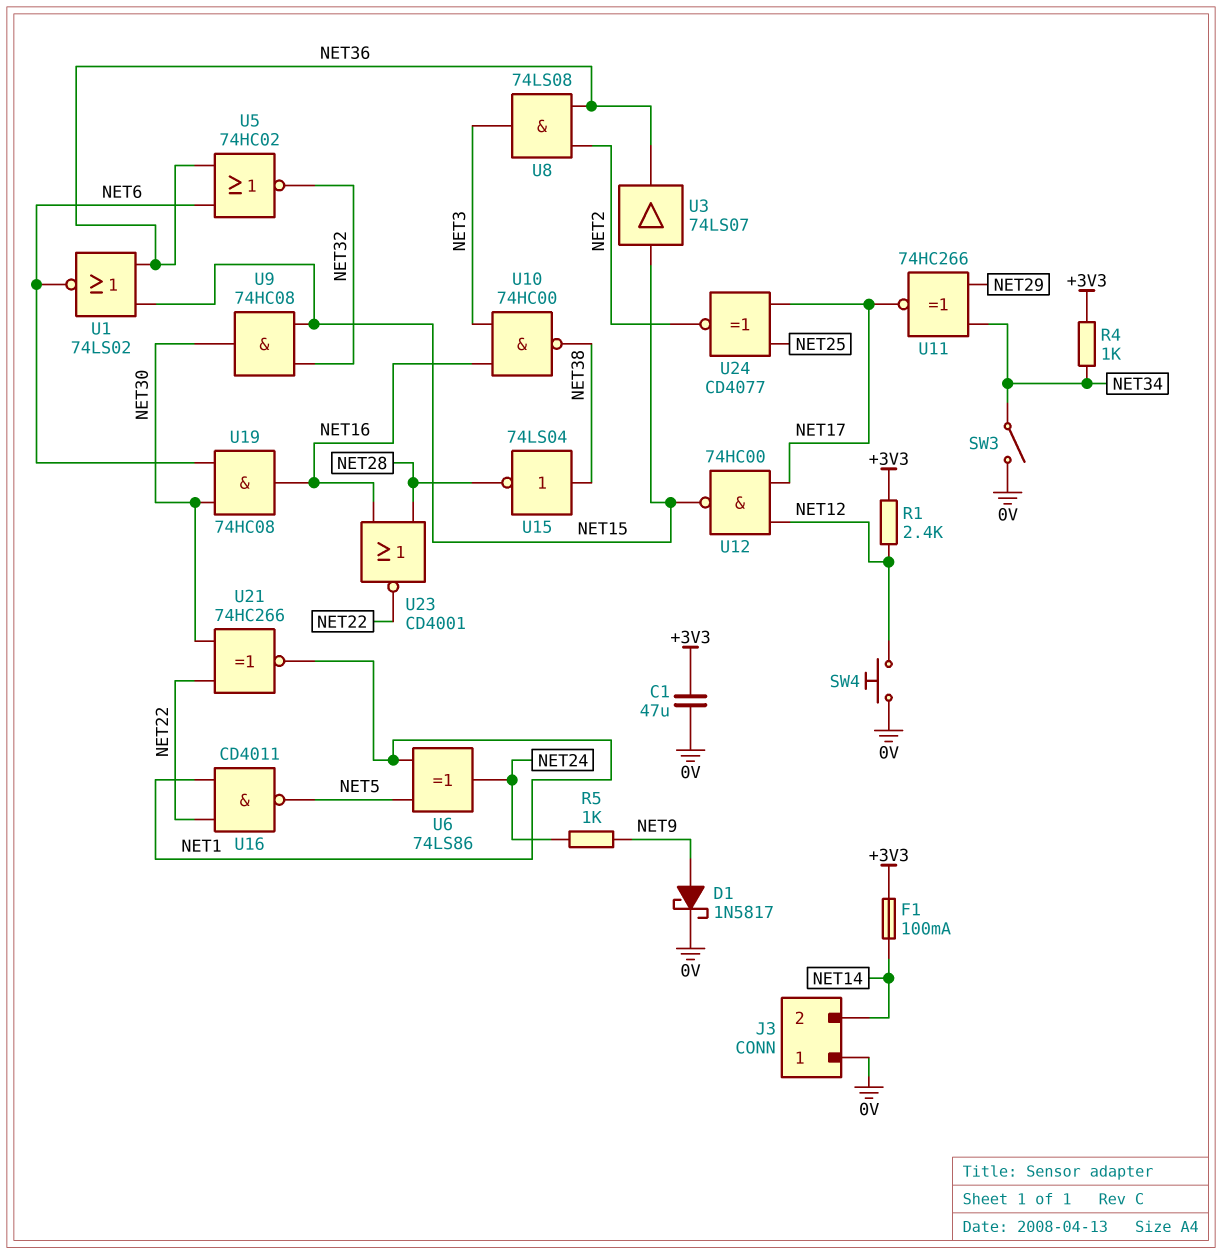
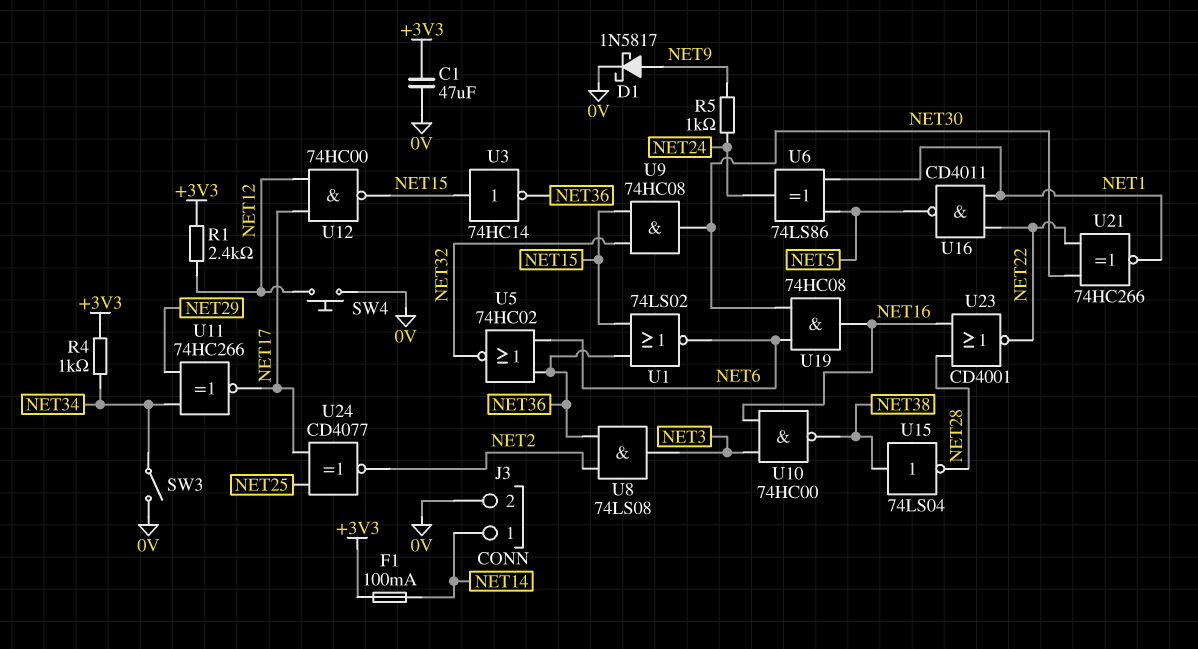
J3 pin 1: 0V -> NET14
J3 pin 2: NET14 -> 0V
U3: buffer 74LS07 (in NET15, out NET36) -> NOT 74HC14 (in NET15, out NET36)

